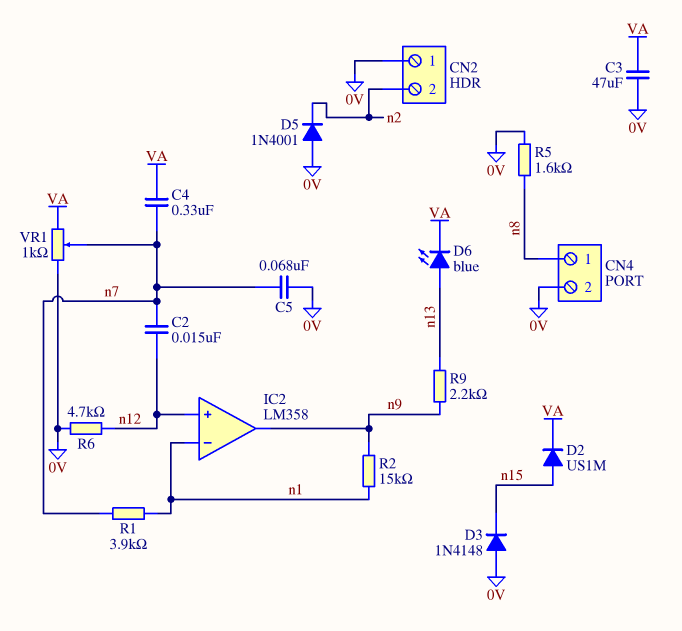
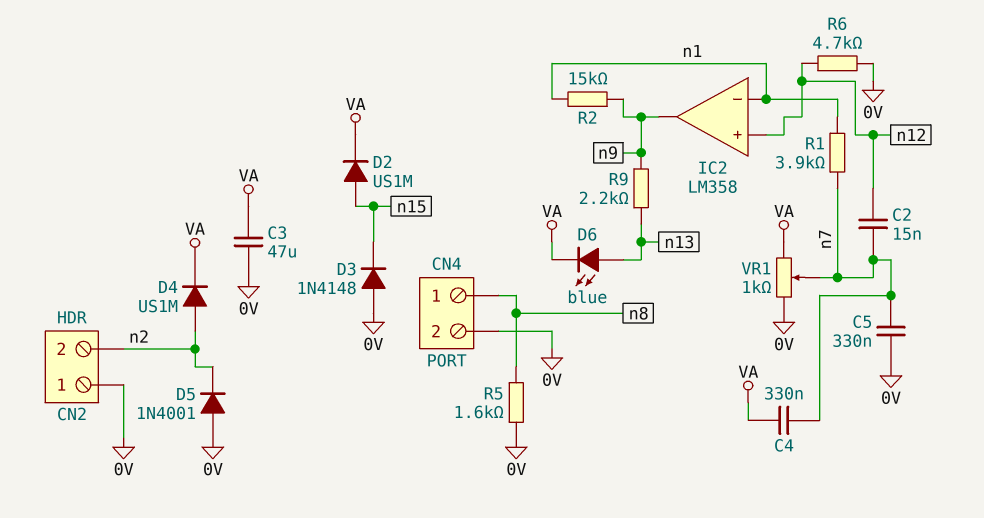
C5: 68nF (0V, n7) -> 330nF (0V, n7)
D4: none -> diode US1M (A n2, K VA)

